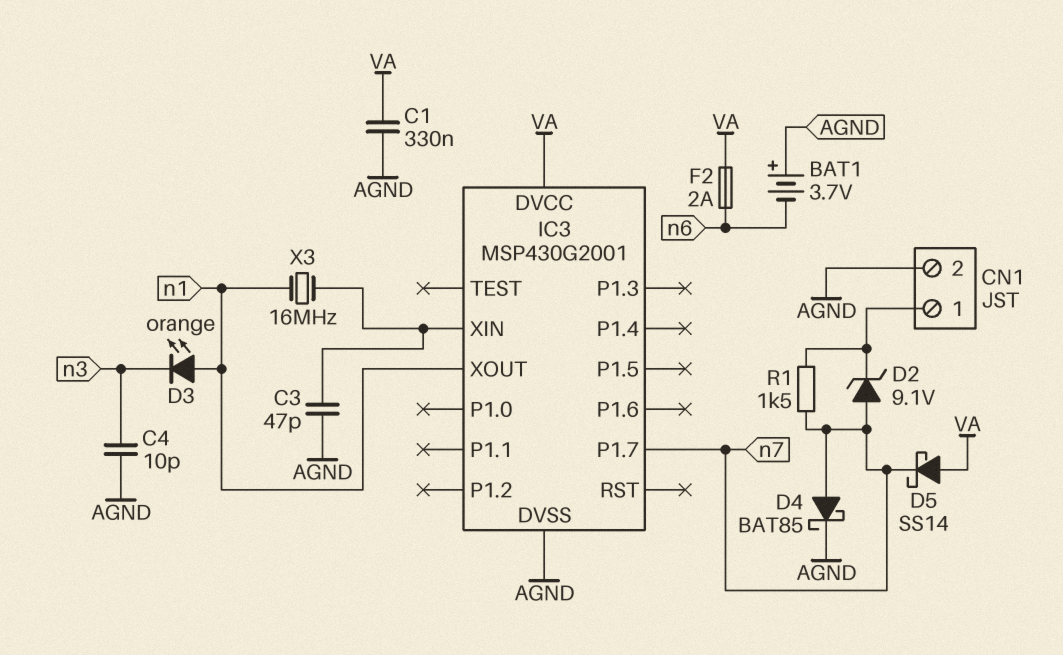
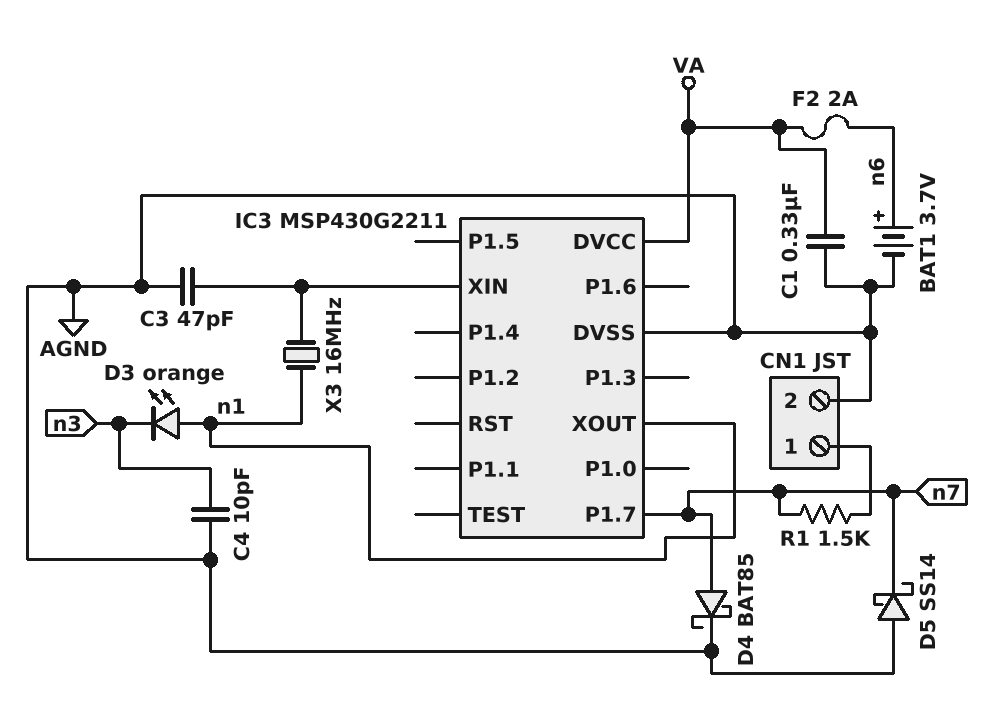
BAT1: 3.7V (plus AGND, minus n6) -> 3.7V (plus n6, minus AGND)
D2: zener 9.1V (A n7, K CN1/1) -> none
D5: schottky SS14 (A VA, K n7) -> schottky SS14 (A AGND, K n7)
IC3: MSP430G2001 -> MSP430G2211

